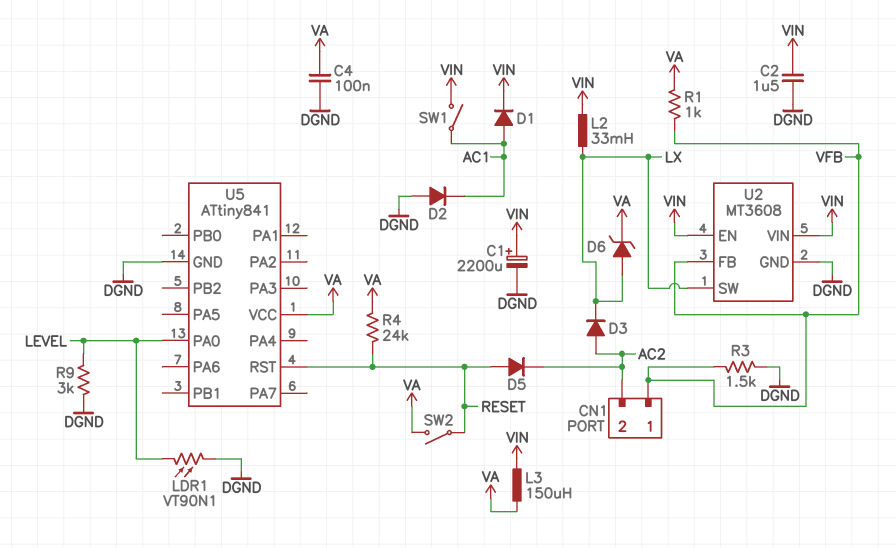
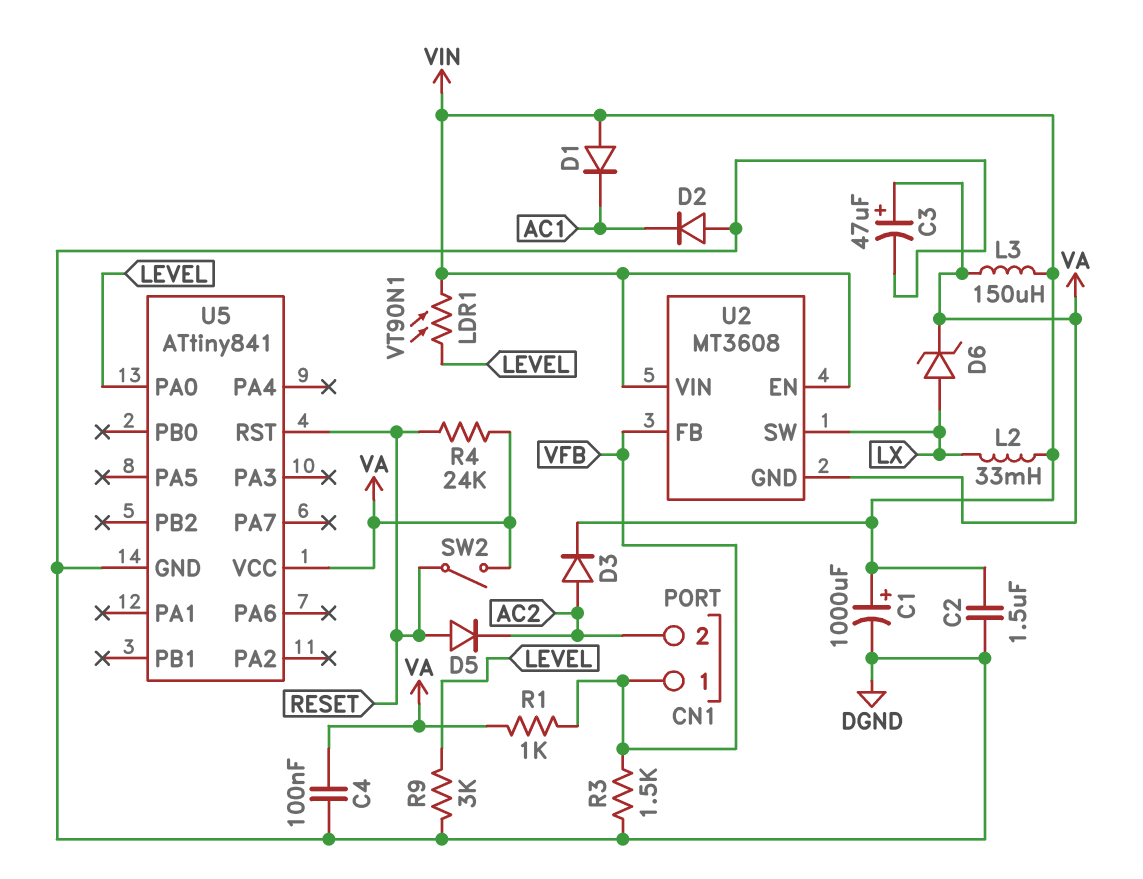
C1: 2200uF (plus VIN, minus DGND) -> 1000uF (plus VIN, minus DGND)
C3: none -> 47uF (plus VA, minus DGND)
D1: diode (A AC1, K VIN) -> diode (A VIN, K AC1)
D3: diode (A AC2, K LX) -> diode (A AC2, K VIN)
LDR1: VT90N1 (DGND, LEVEL) -> VT90N1 (LEVEL, VIN)
SW1: switch (AC1, VIN) -> none
U2 pin GND: DGND -> VA

